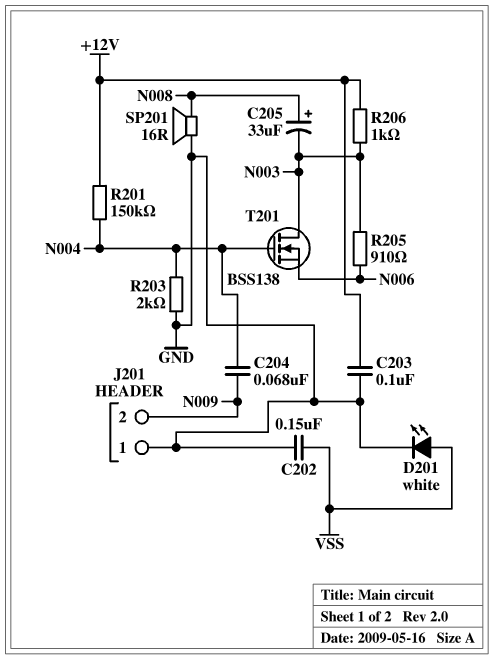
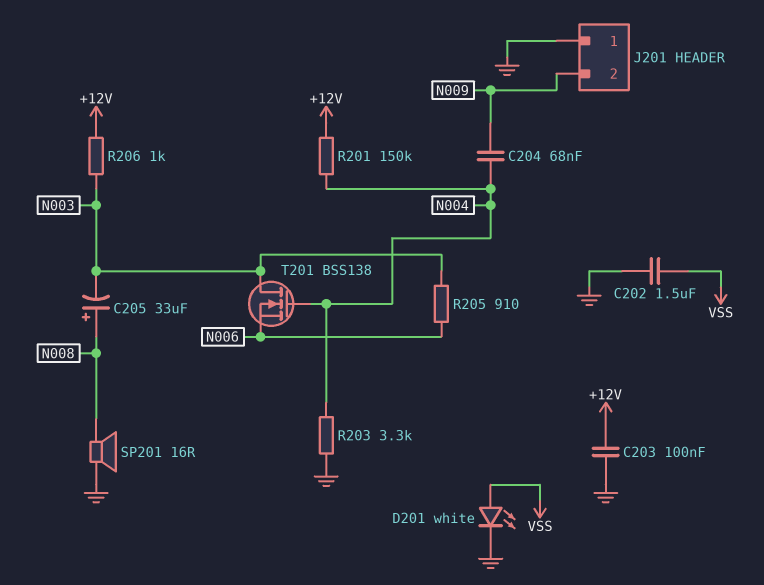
C202: 150nF (GND, VSS) -> 1.5uF (GND, VSS)
R203: 2k (GND, N004) -> 3.3k (GND, N004)

